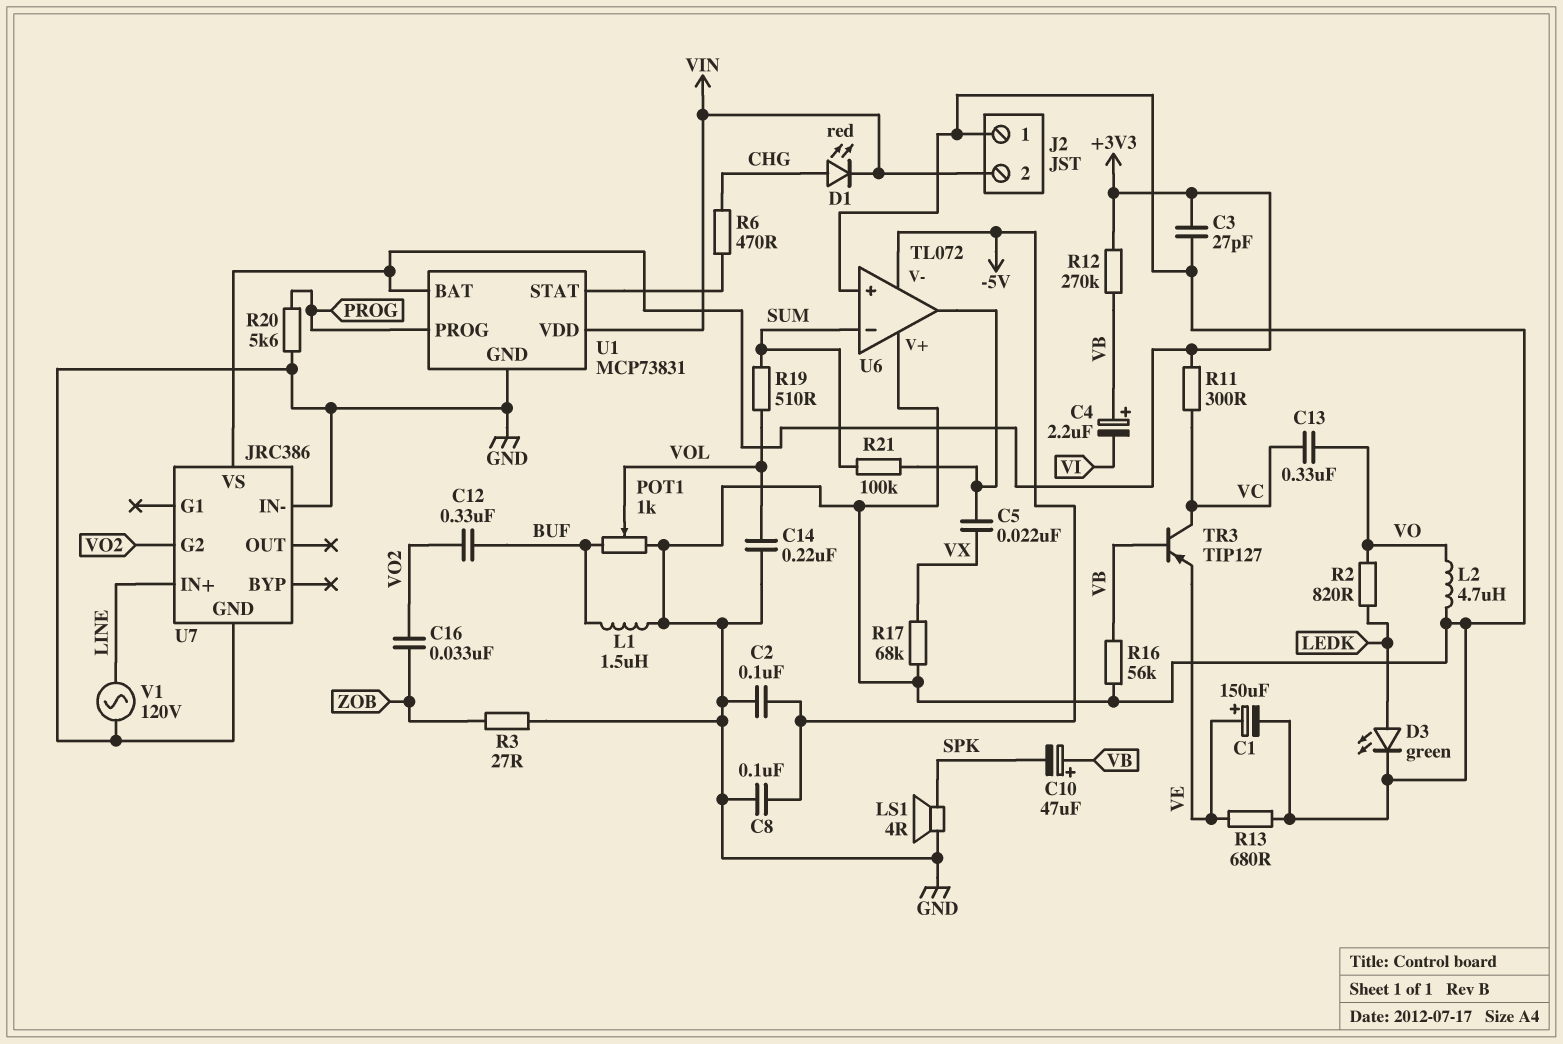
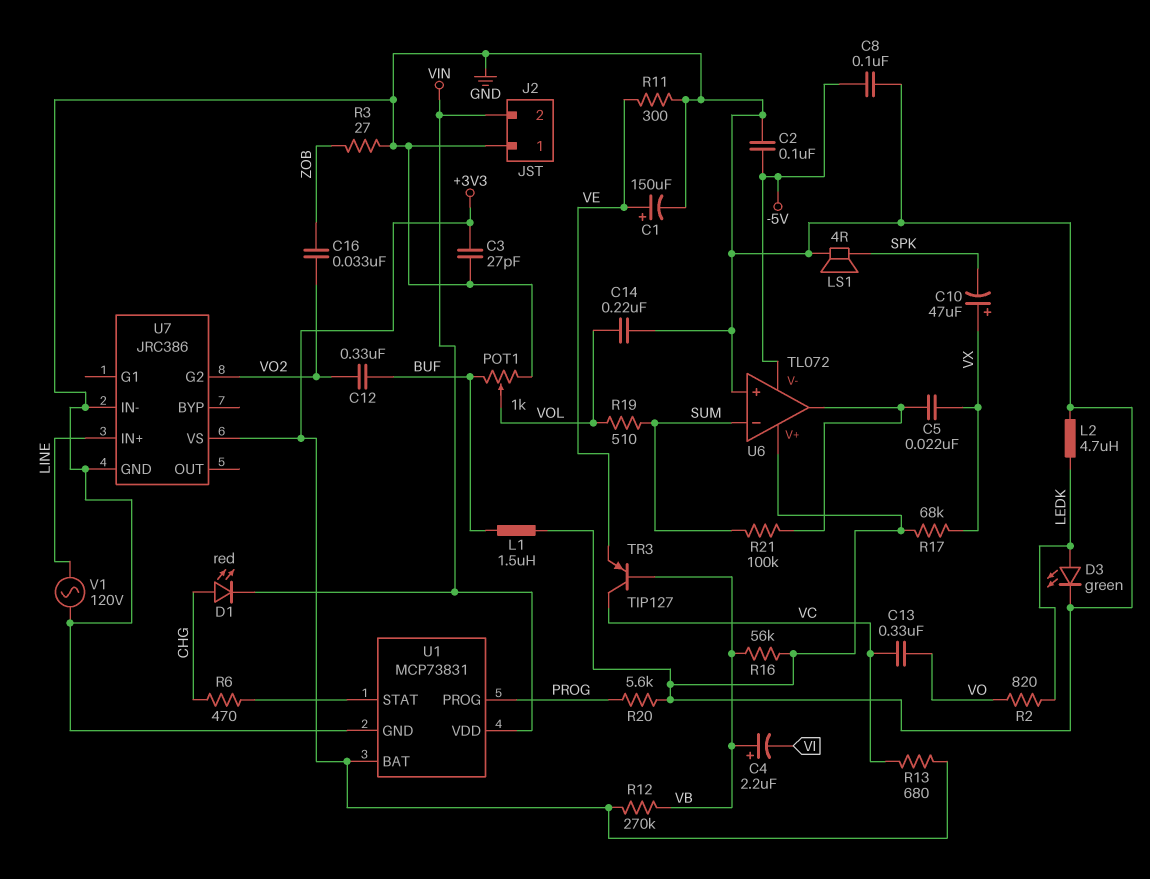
C10: 47uF (plus VB, minus SPK) -> 47uF (plus VX, minus SPK)
L2: 4.7uH (GND, VO) -> 4.7uH (GND, LEDK)
R11: 300 (+3V3, VC) -> 300 (GND, VE)
R13: 680 (GND, VE) -> 680 (+3V3, VC)

